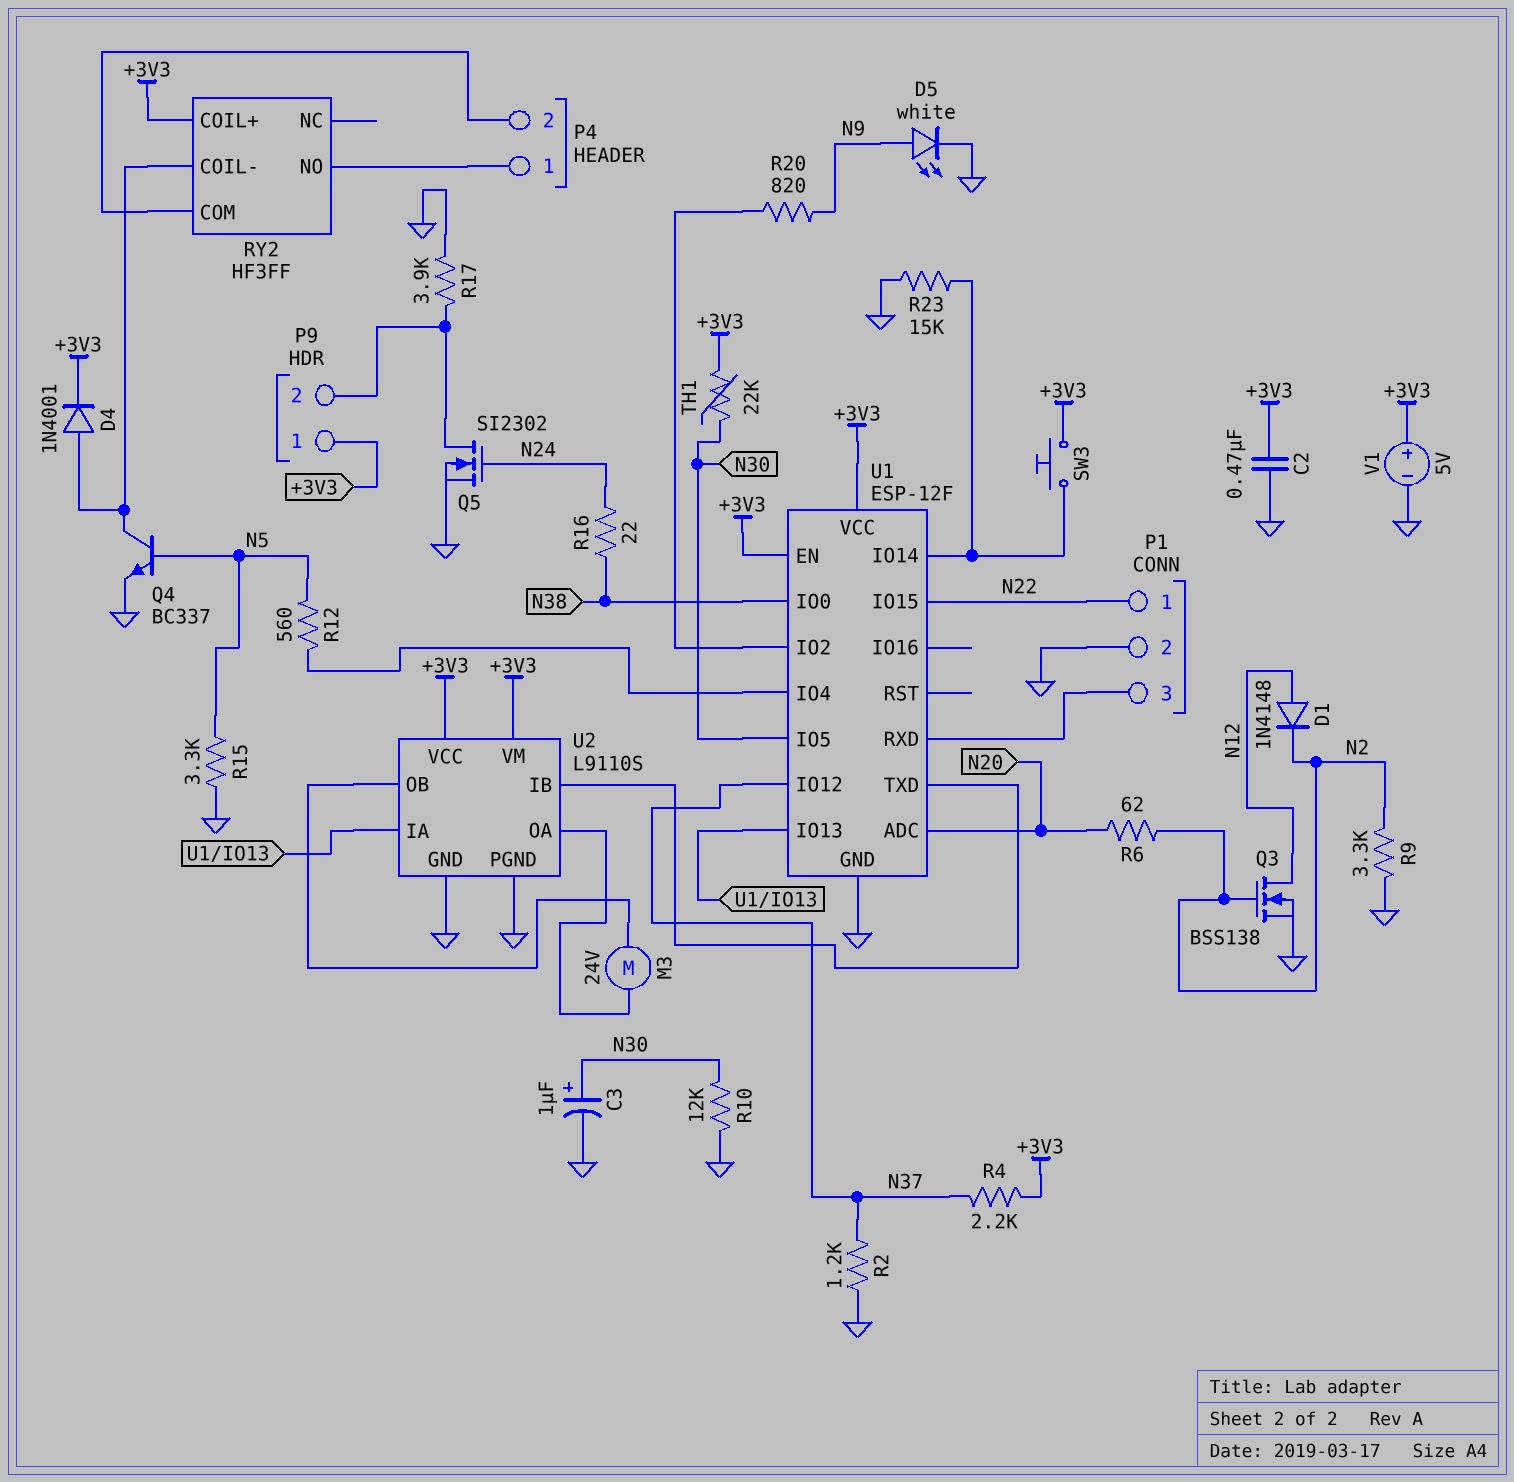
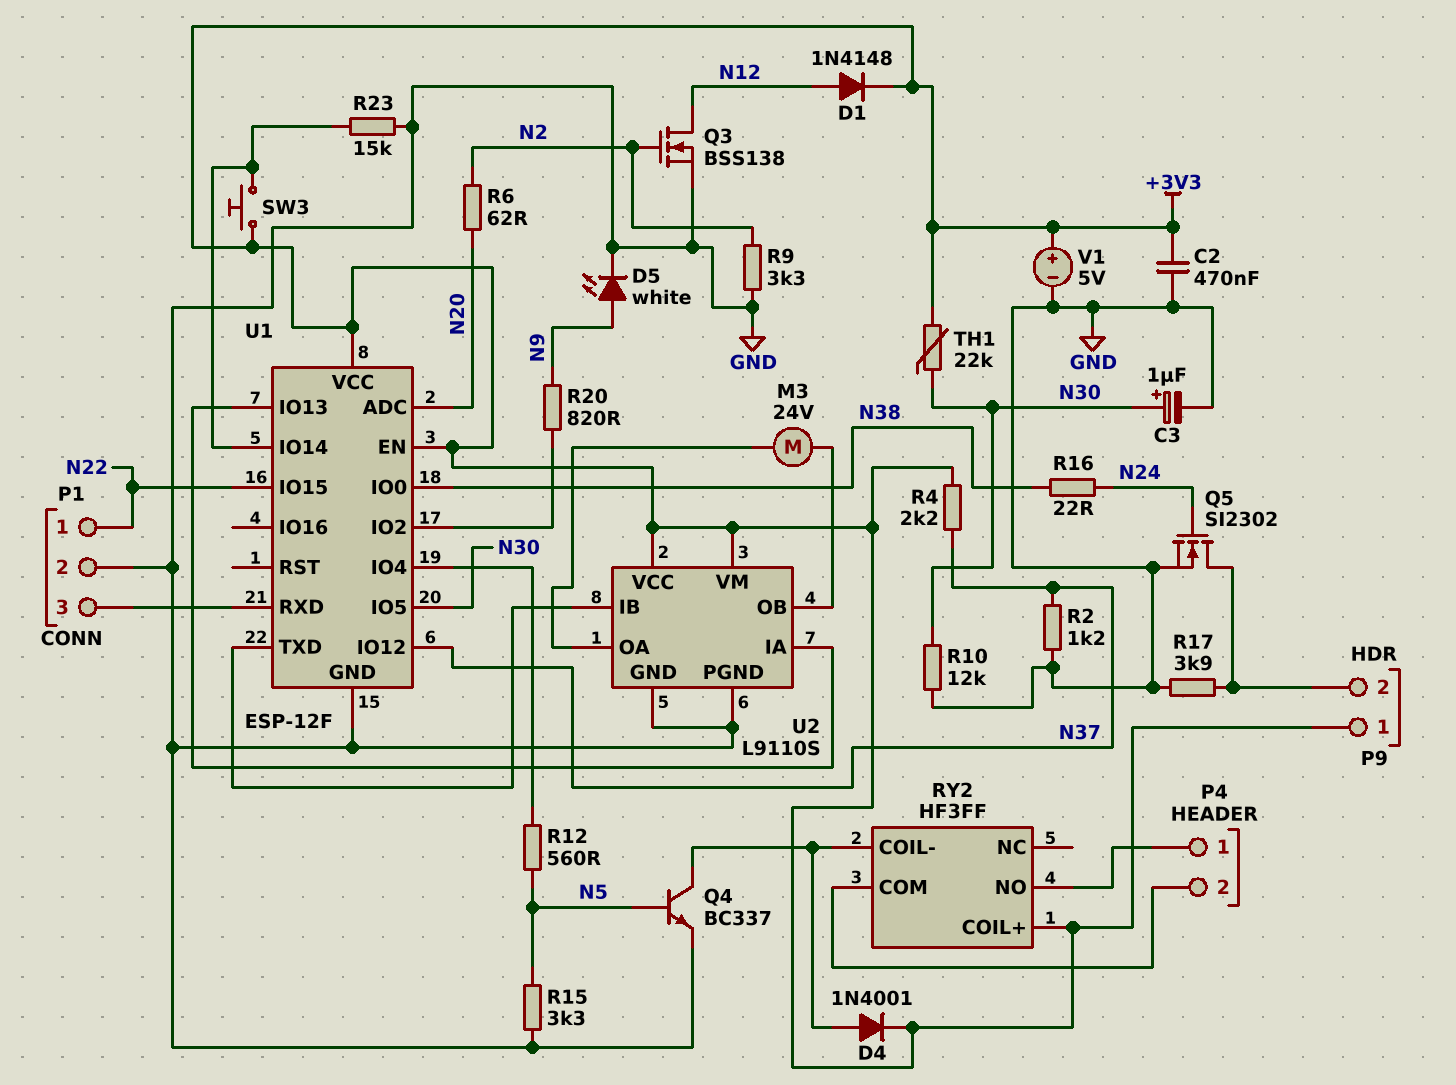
D1: diode 1N4148 (A N12, K N2) -> diode 1N4148 (A N12, K +3V3)

